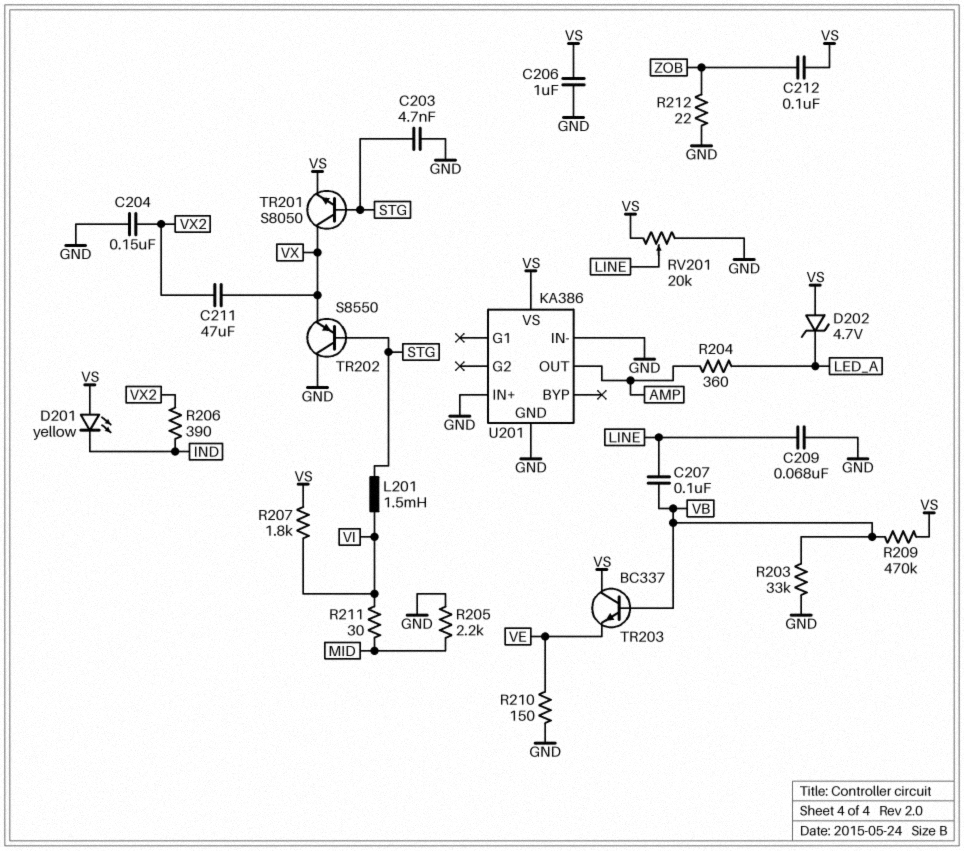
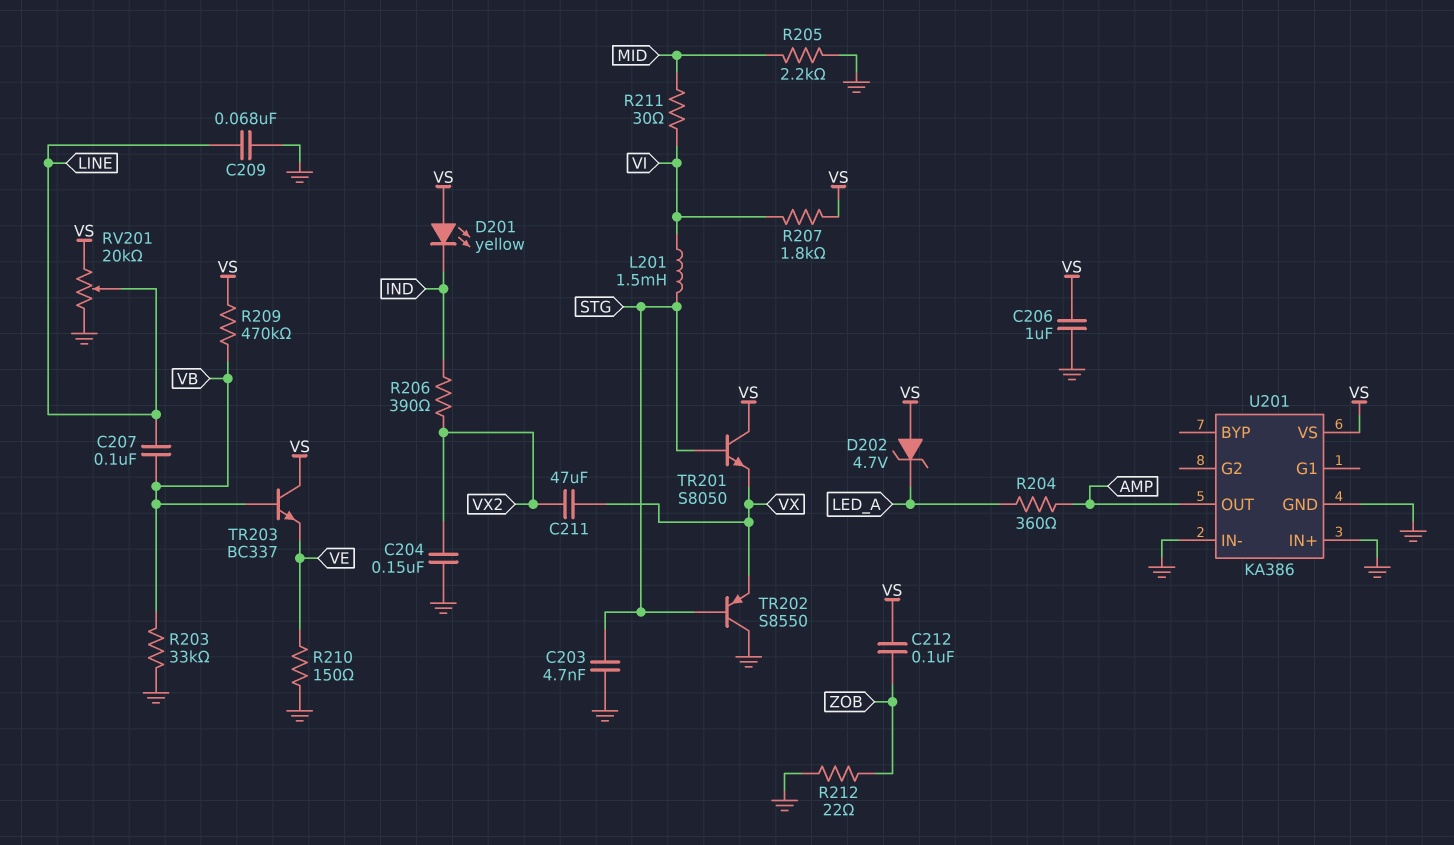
TR201: NPN S8050 (B STG, C VX, E VS) -> NPN S8050 (B STG, C VS, E VX)

